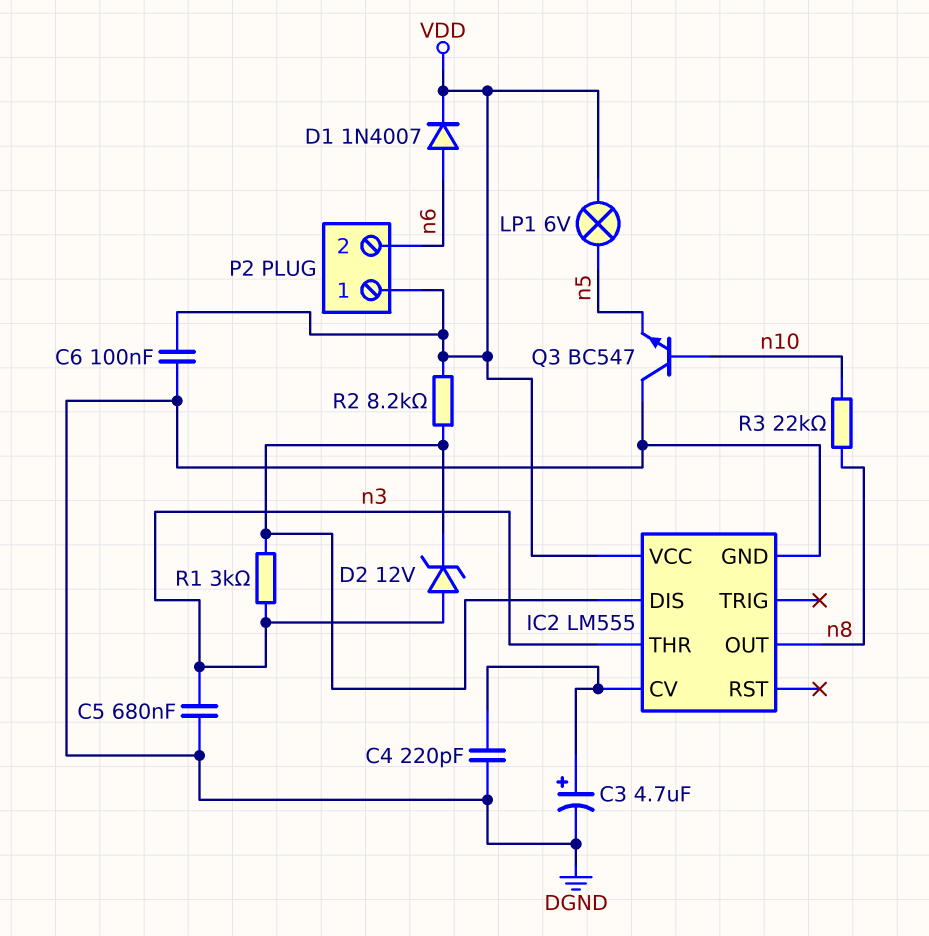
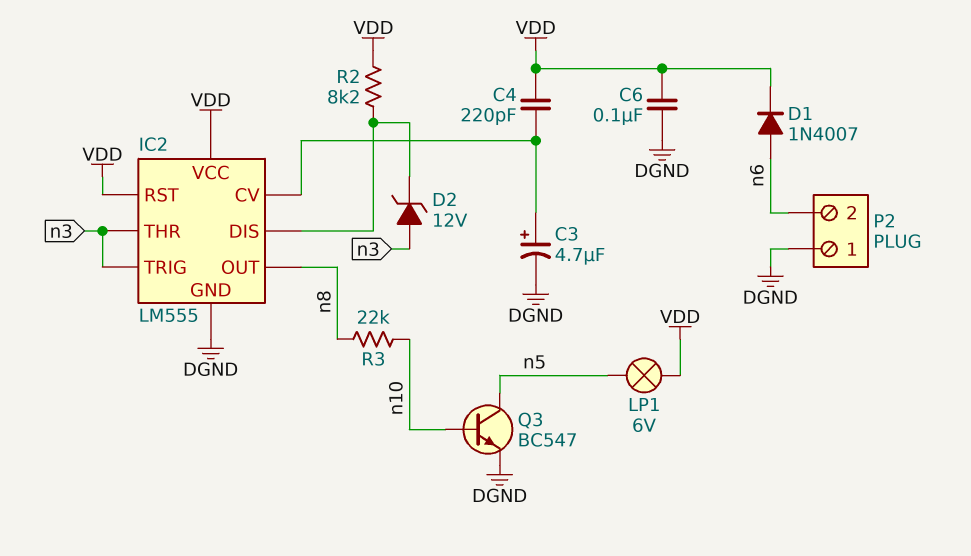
C4: 220pF (DGND, IC2/CV) -> 220pF (IC2/CV, VDD)
C5: 680nF (DGND, n3) -> none
IC2 pin RST: none -> VDD
IC2 pin TRIG: none -> n3
P2 pin 1: VDD -> DGND
Q3: NPN BC547 (B n10, C DGND, E n5) -> NPN BC547 (B n10, C n5, E DGND)
R1: 3k (IC2/DIS, n3) -> none

